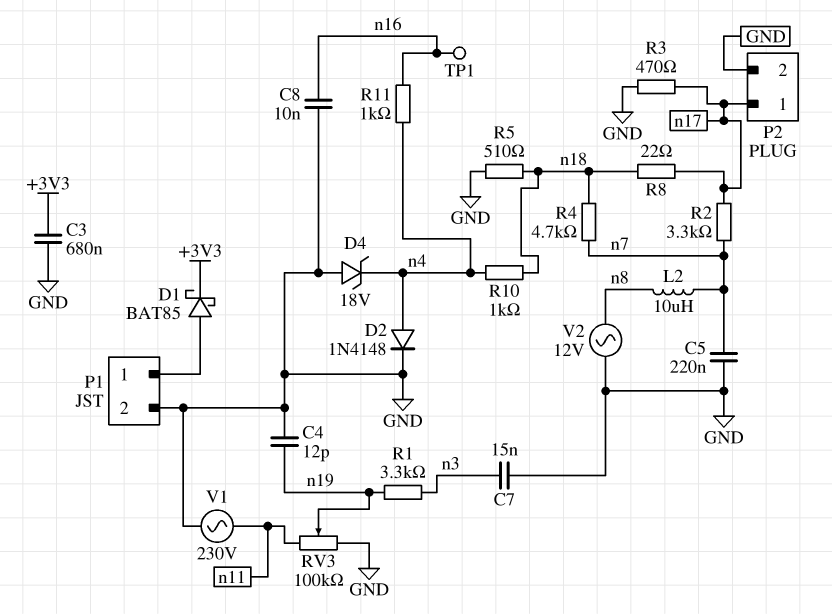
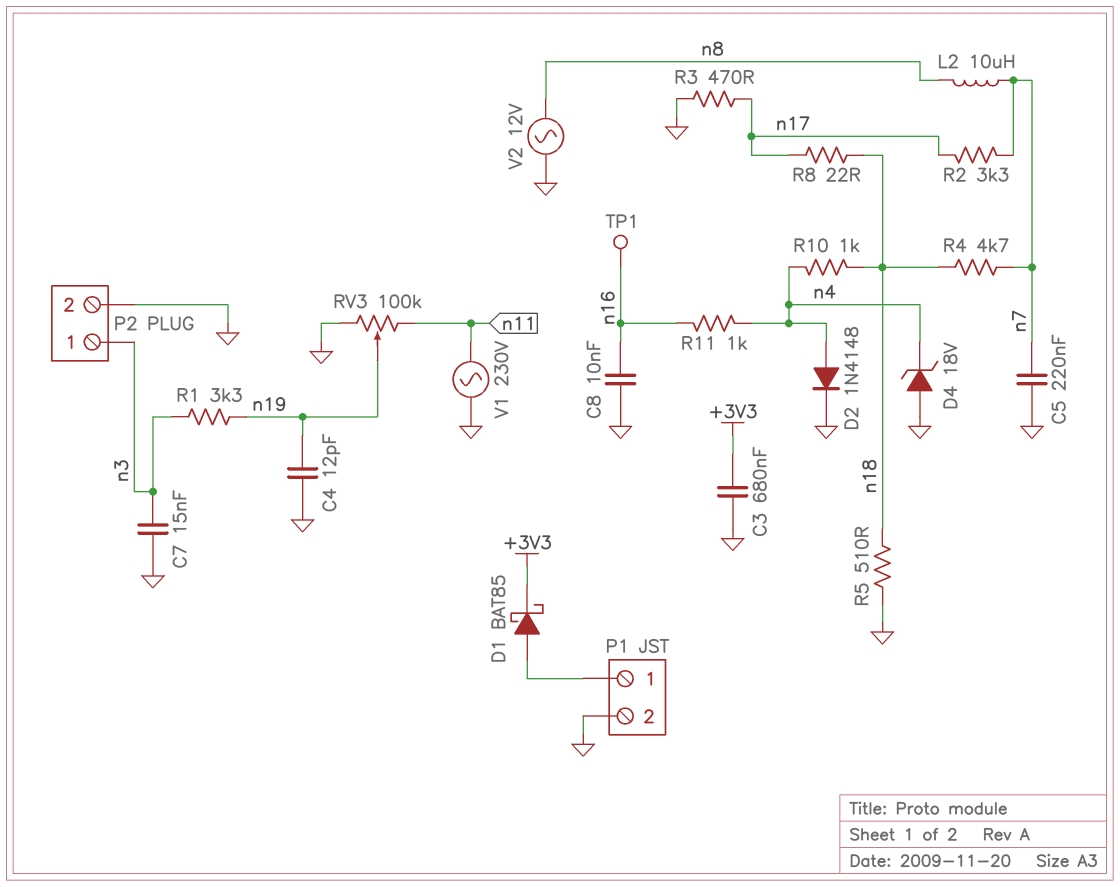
P2 pin 1: n17 -> n3

